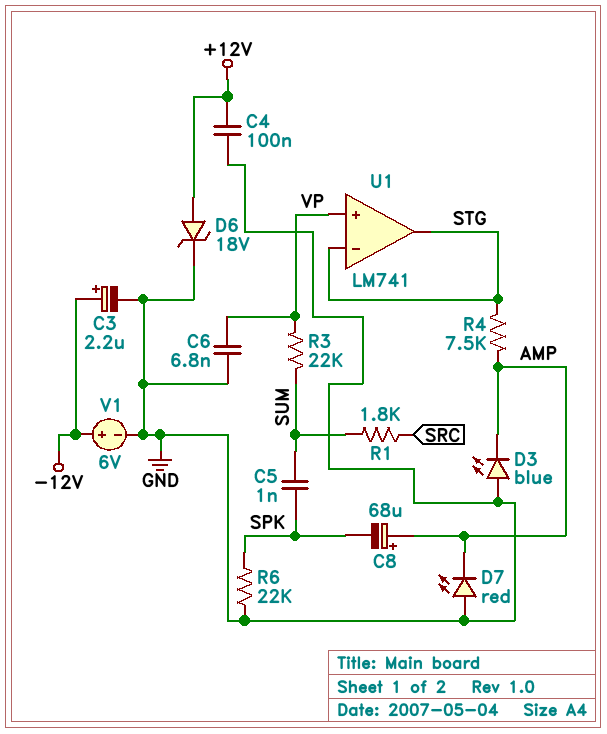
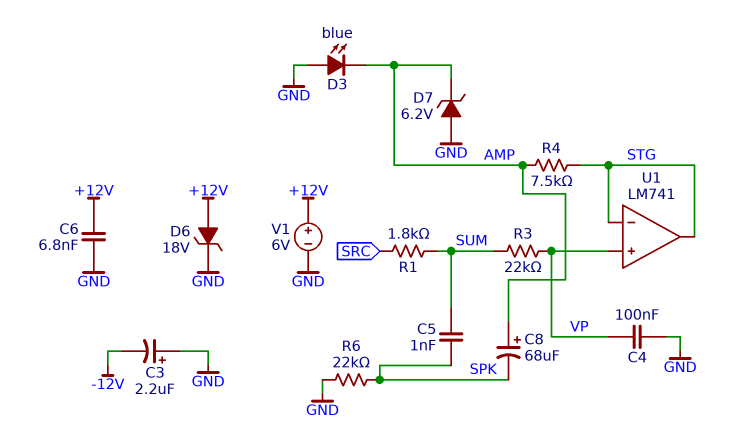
C3: 2.2uF (plus -12V, minus GND) -> 2.2uF (plus GND, minus -12V)
C4: 100nF (+12V, GND) -> 100nF (GND, VP)
C6: 6.8nF (GND, VP) -> 6.8nF (+12V, GND)
D7: LED red (A GND, K AMP) -> zener 6.2V (A GND, K AMP)
V1: 6V (plus -12V, minus GND) -> 6V (plus +12V, minus GND)

